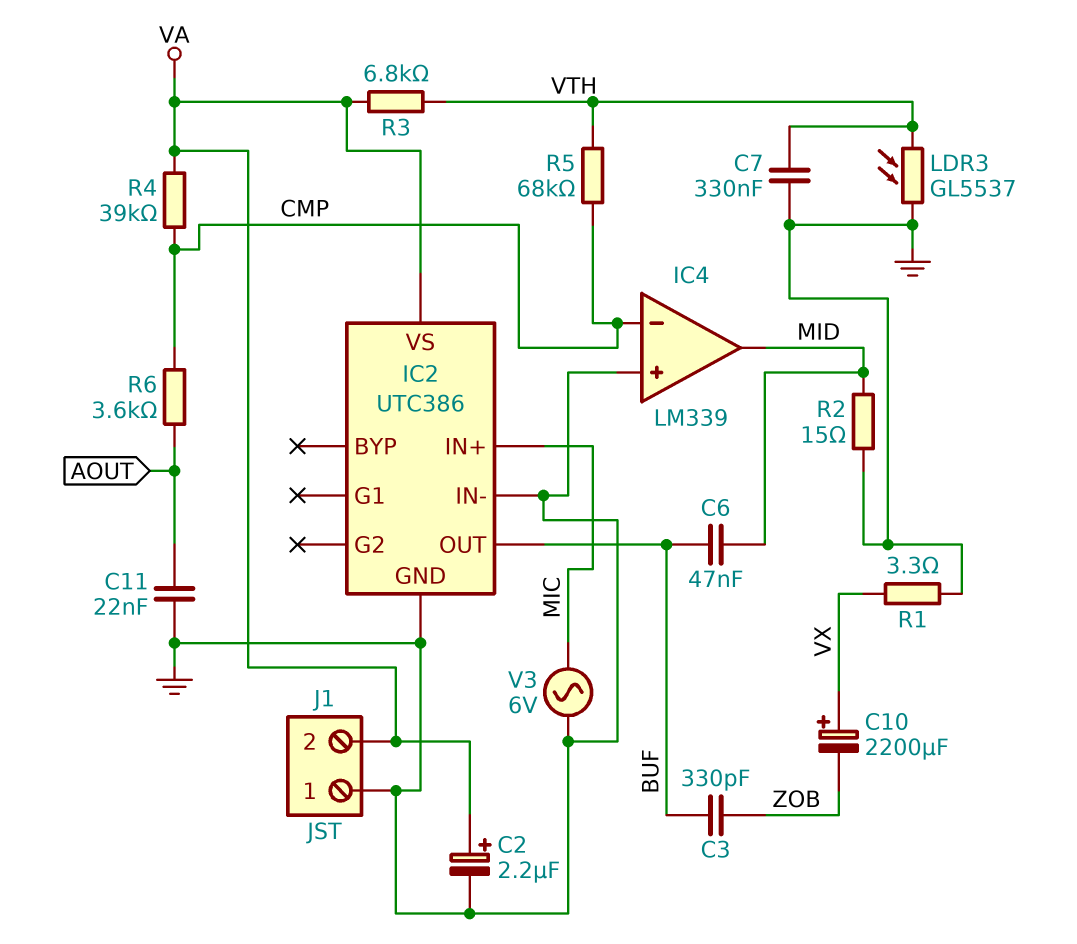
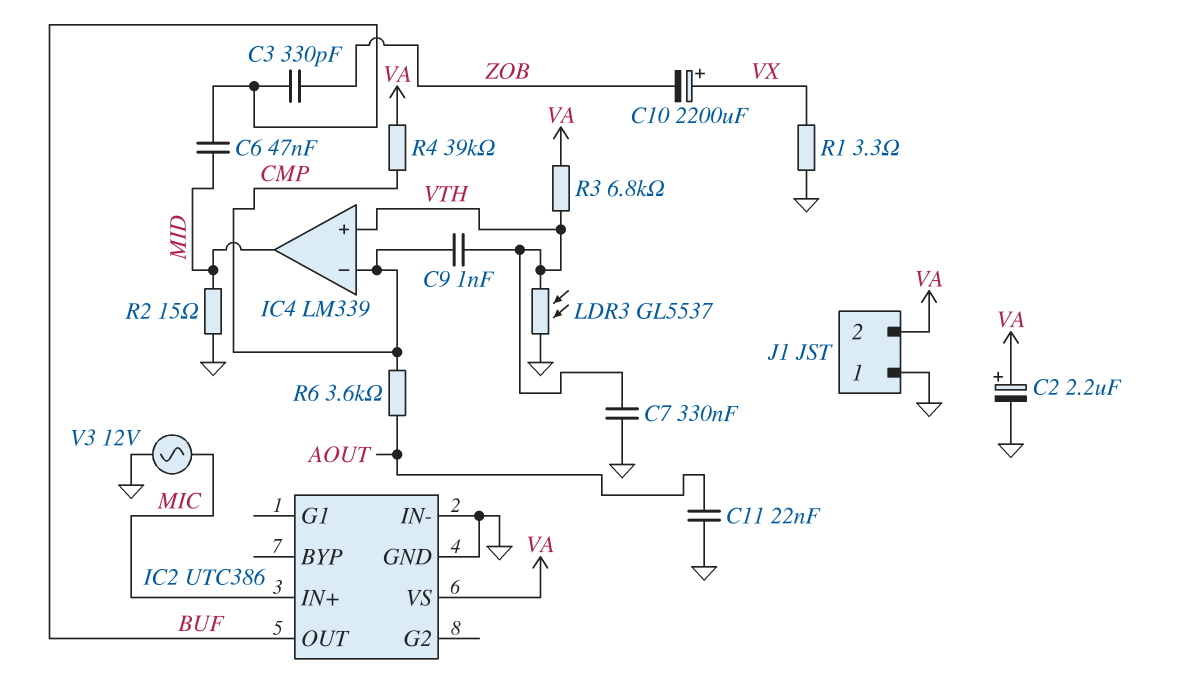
C9: none -> 1nF (CMP, VTH)
IC4 pin in+: GND -> VTH
R5: 68k (CMP, VTH) -> none
V3: AC 6V (GND, MIC) -> AC 12V (GND, MIC)

